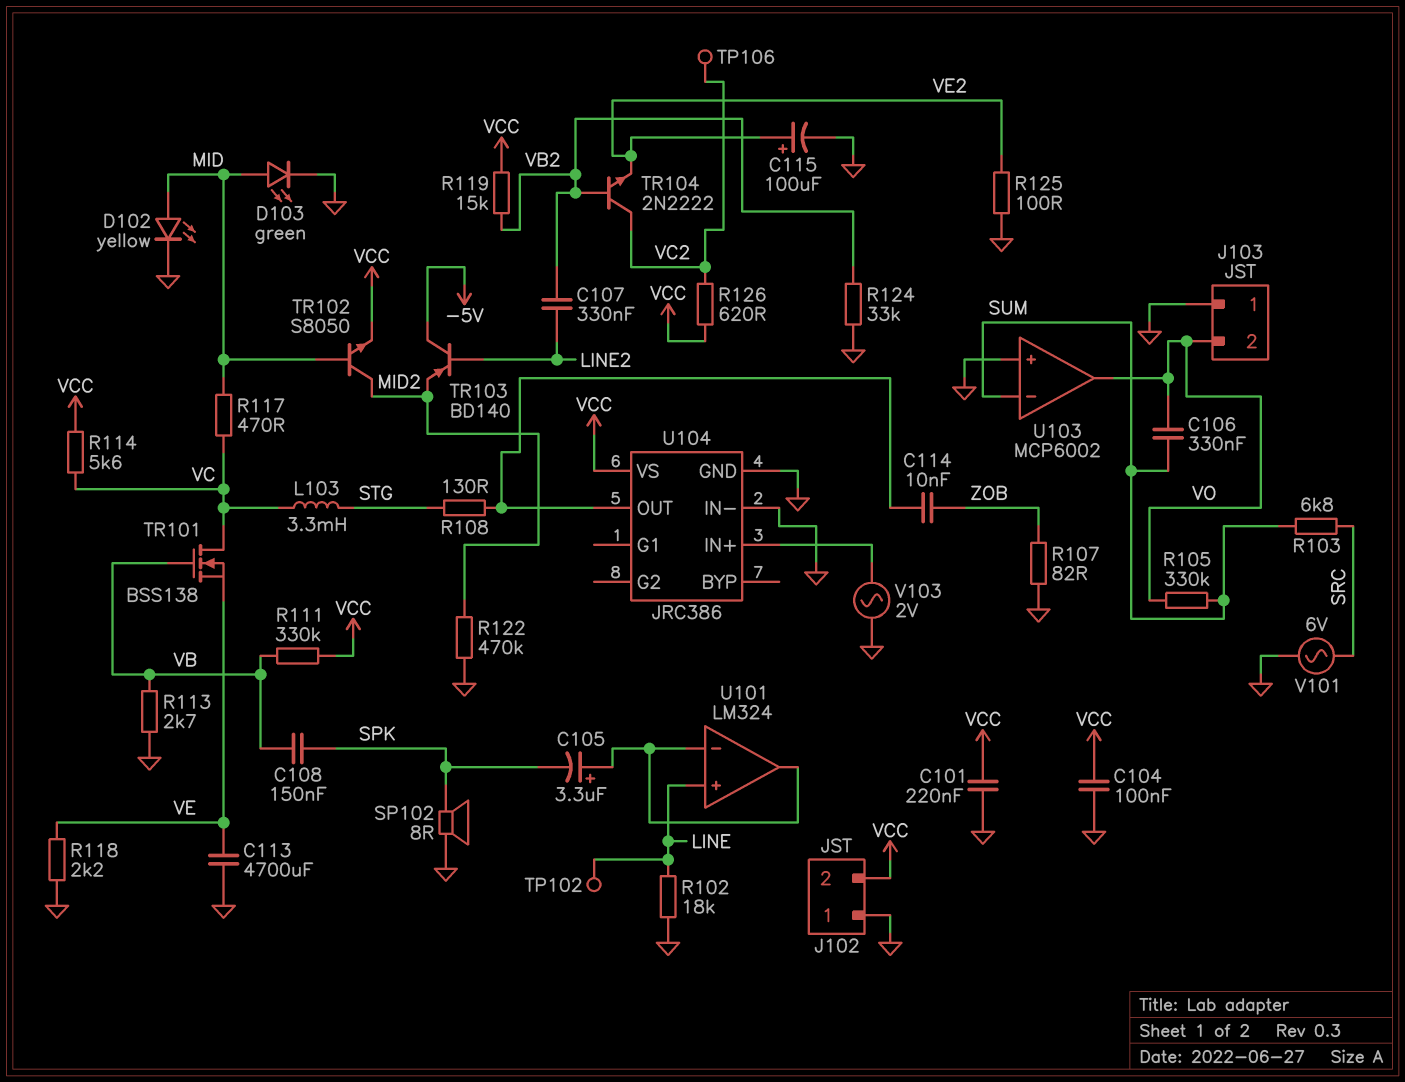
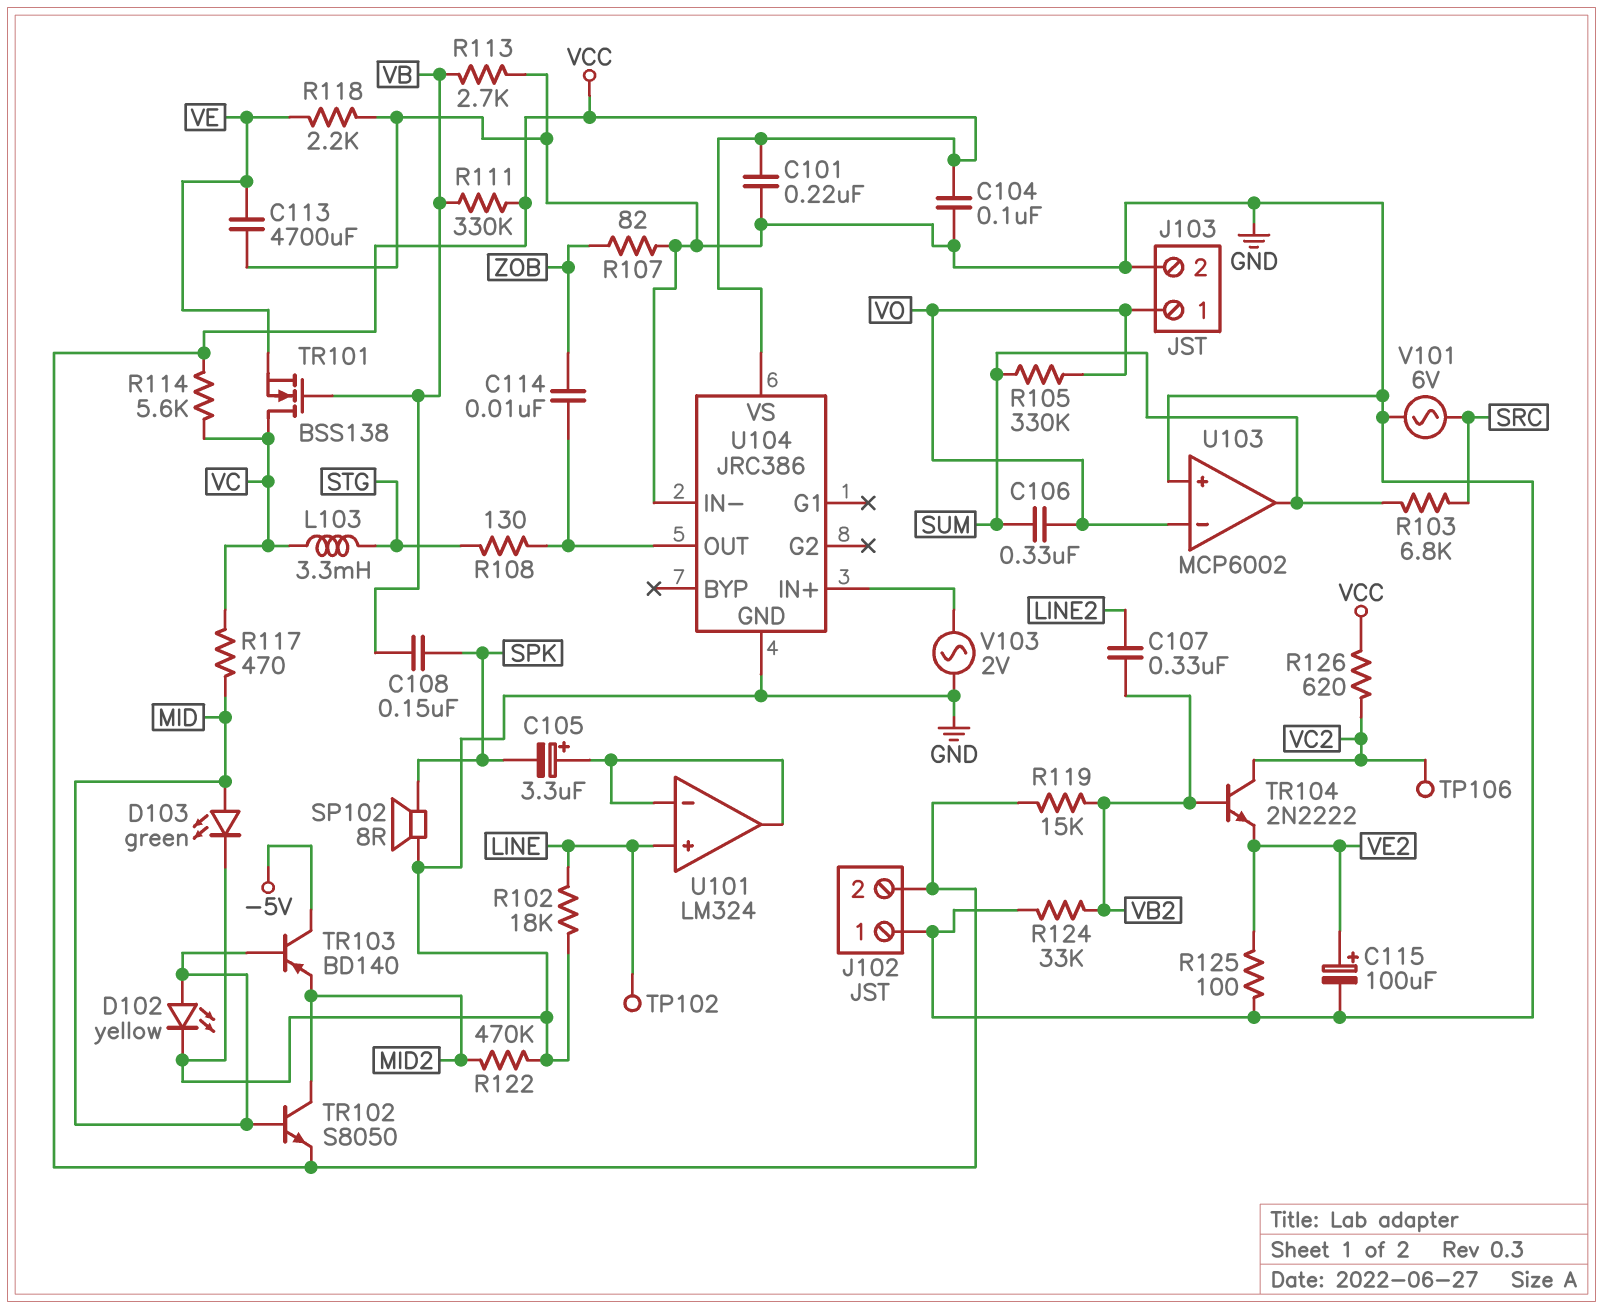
J103 pin 1: GND -> VO
J103 pin 2: VO -> GND
TR103: PNP BD140 (B LINE2, C -5V, E MID2) -> PNP BD140 (B MID, C -5V, E MID2)
U103 pin in-: SUM -> VO
U103 pin out: VO -> SUM

